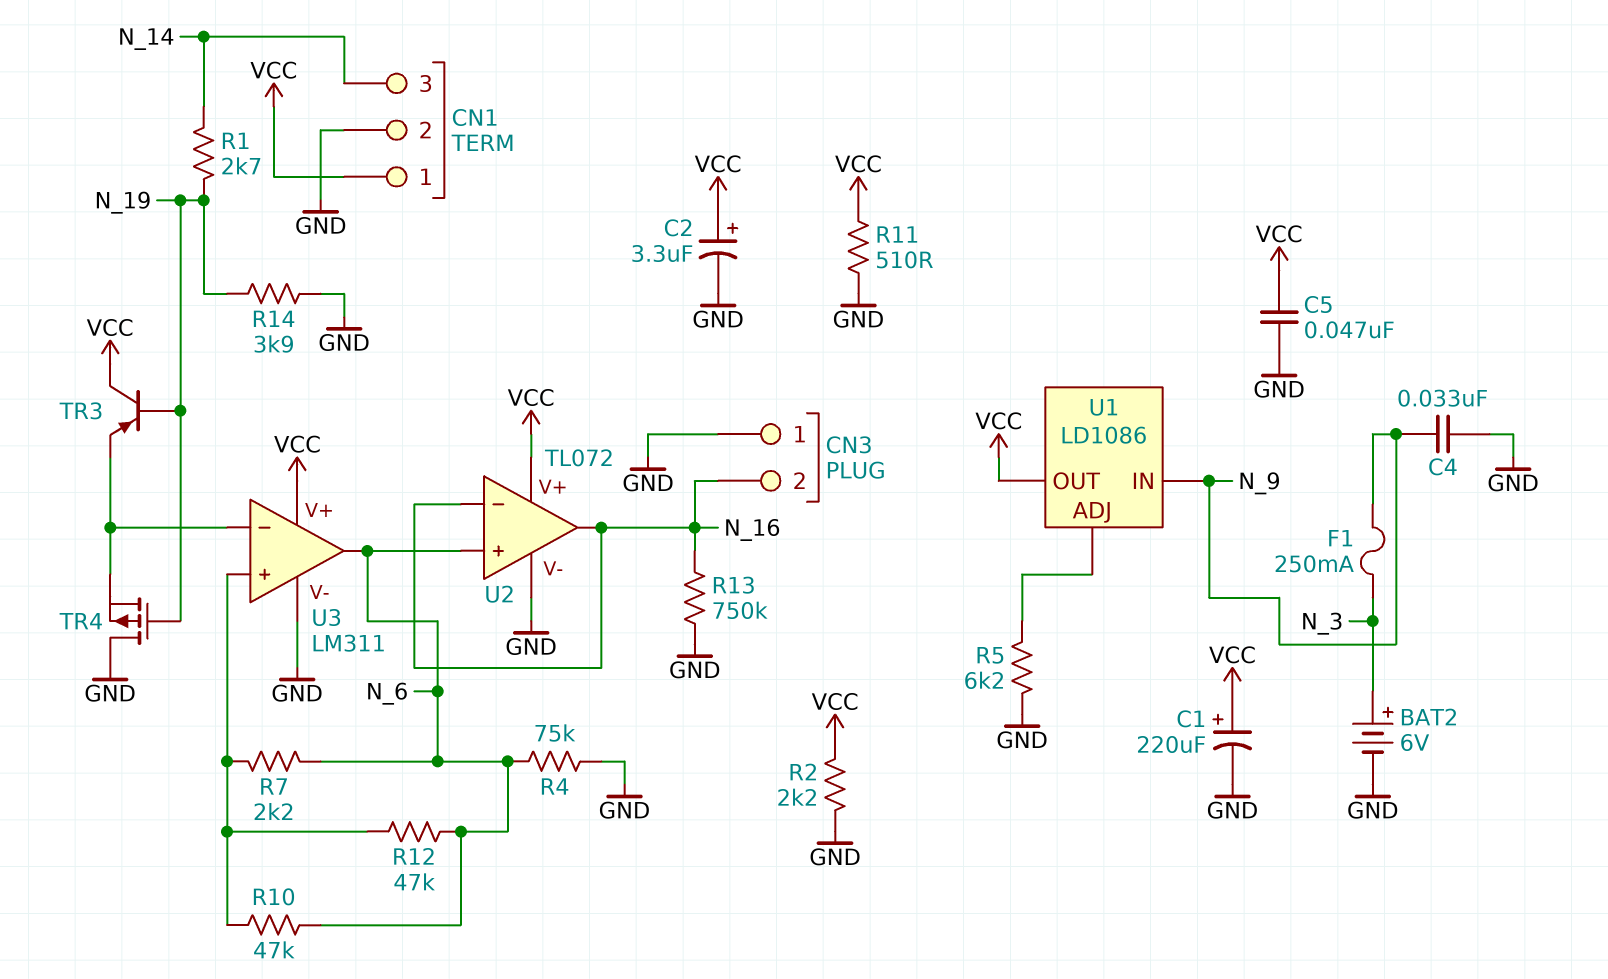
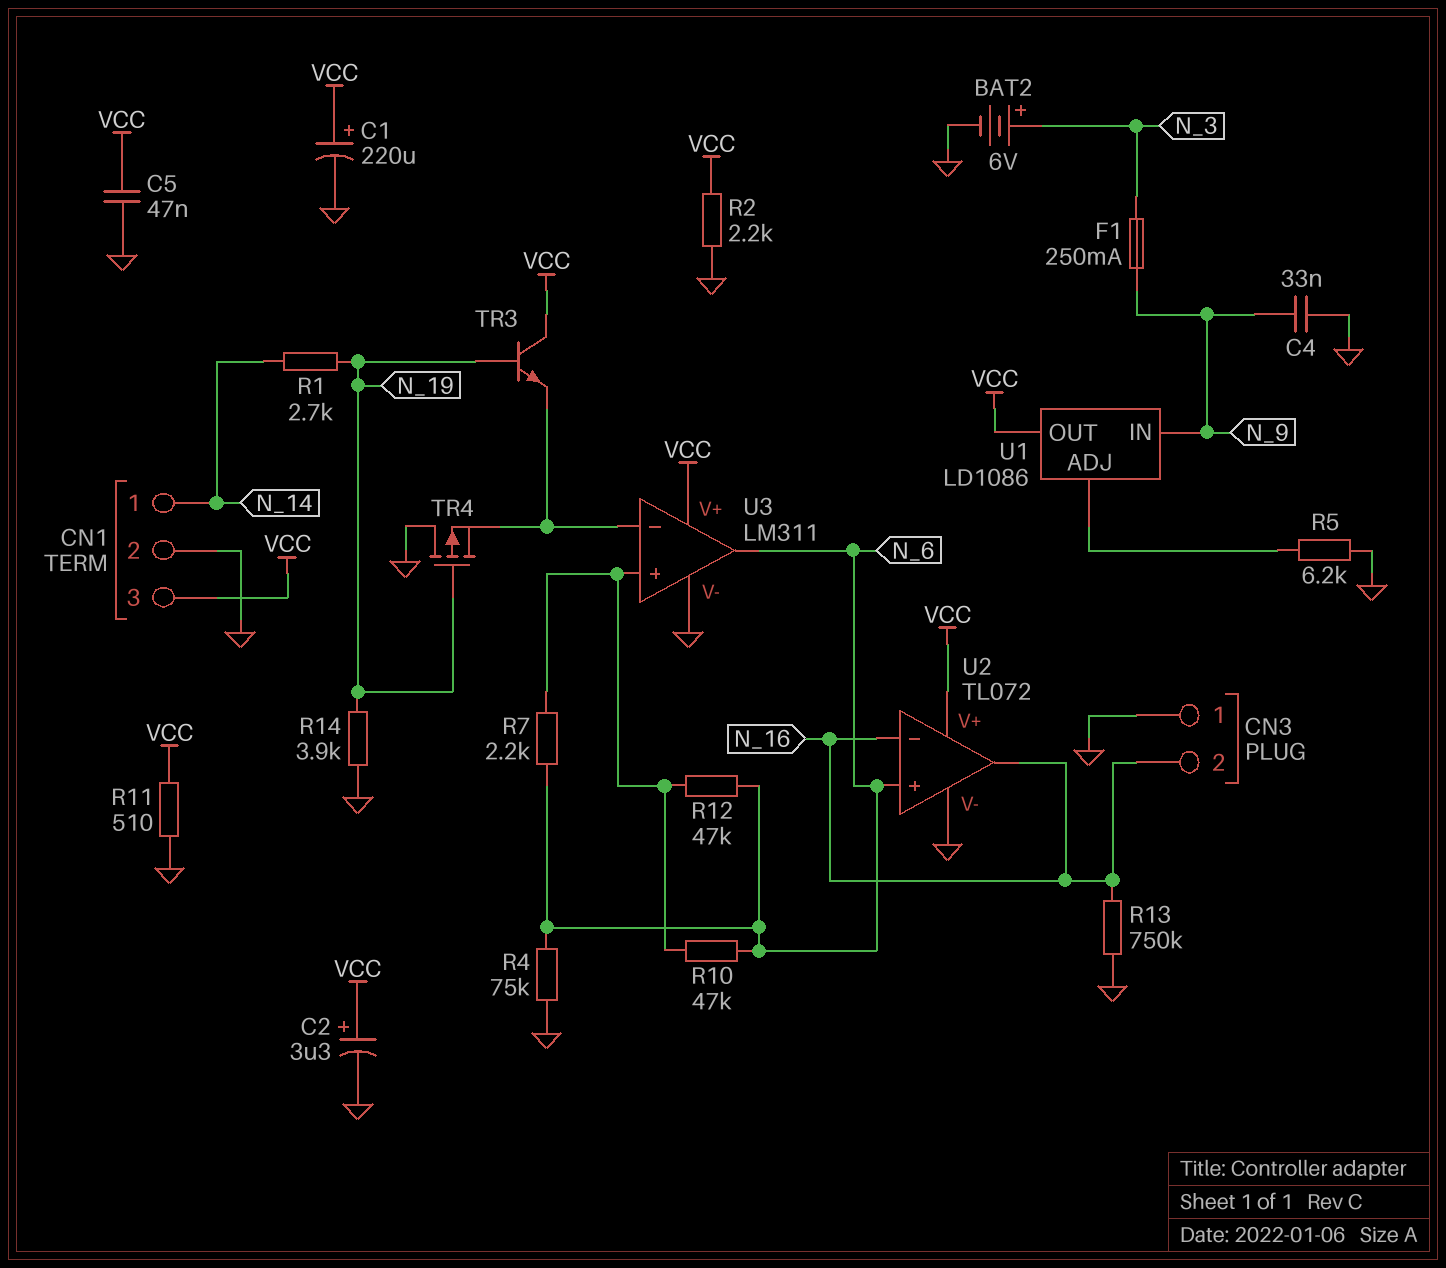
CN1 pin 1: VCC -> N_14
CN1 pin 3: N_14 -> VCC
TR3: PNP (B N_19, C VCC, E U3/in-) -> NPN (B N_19, C VCC, E U3/in-)

